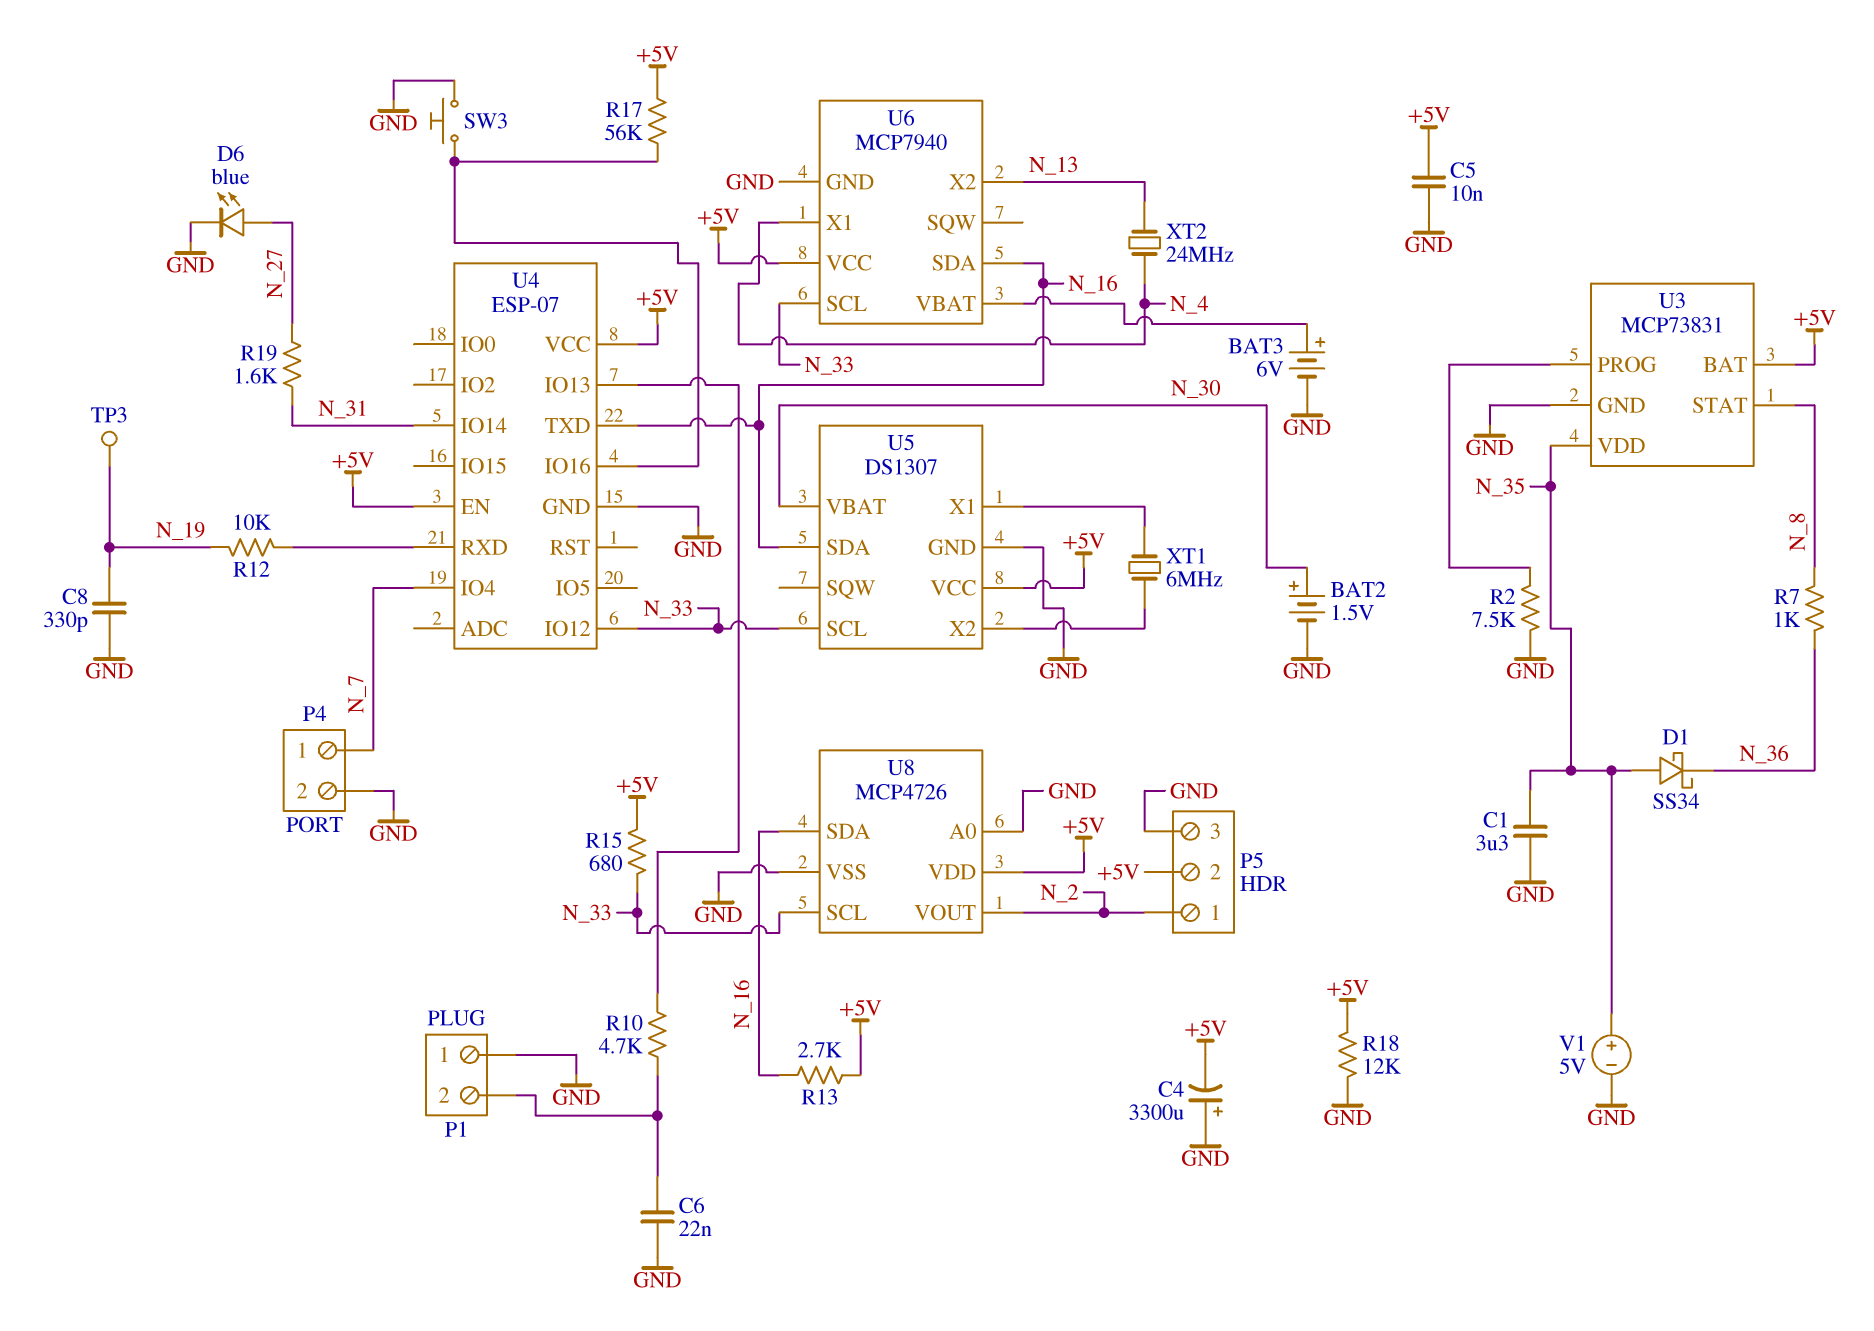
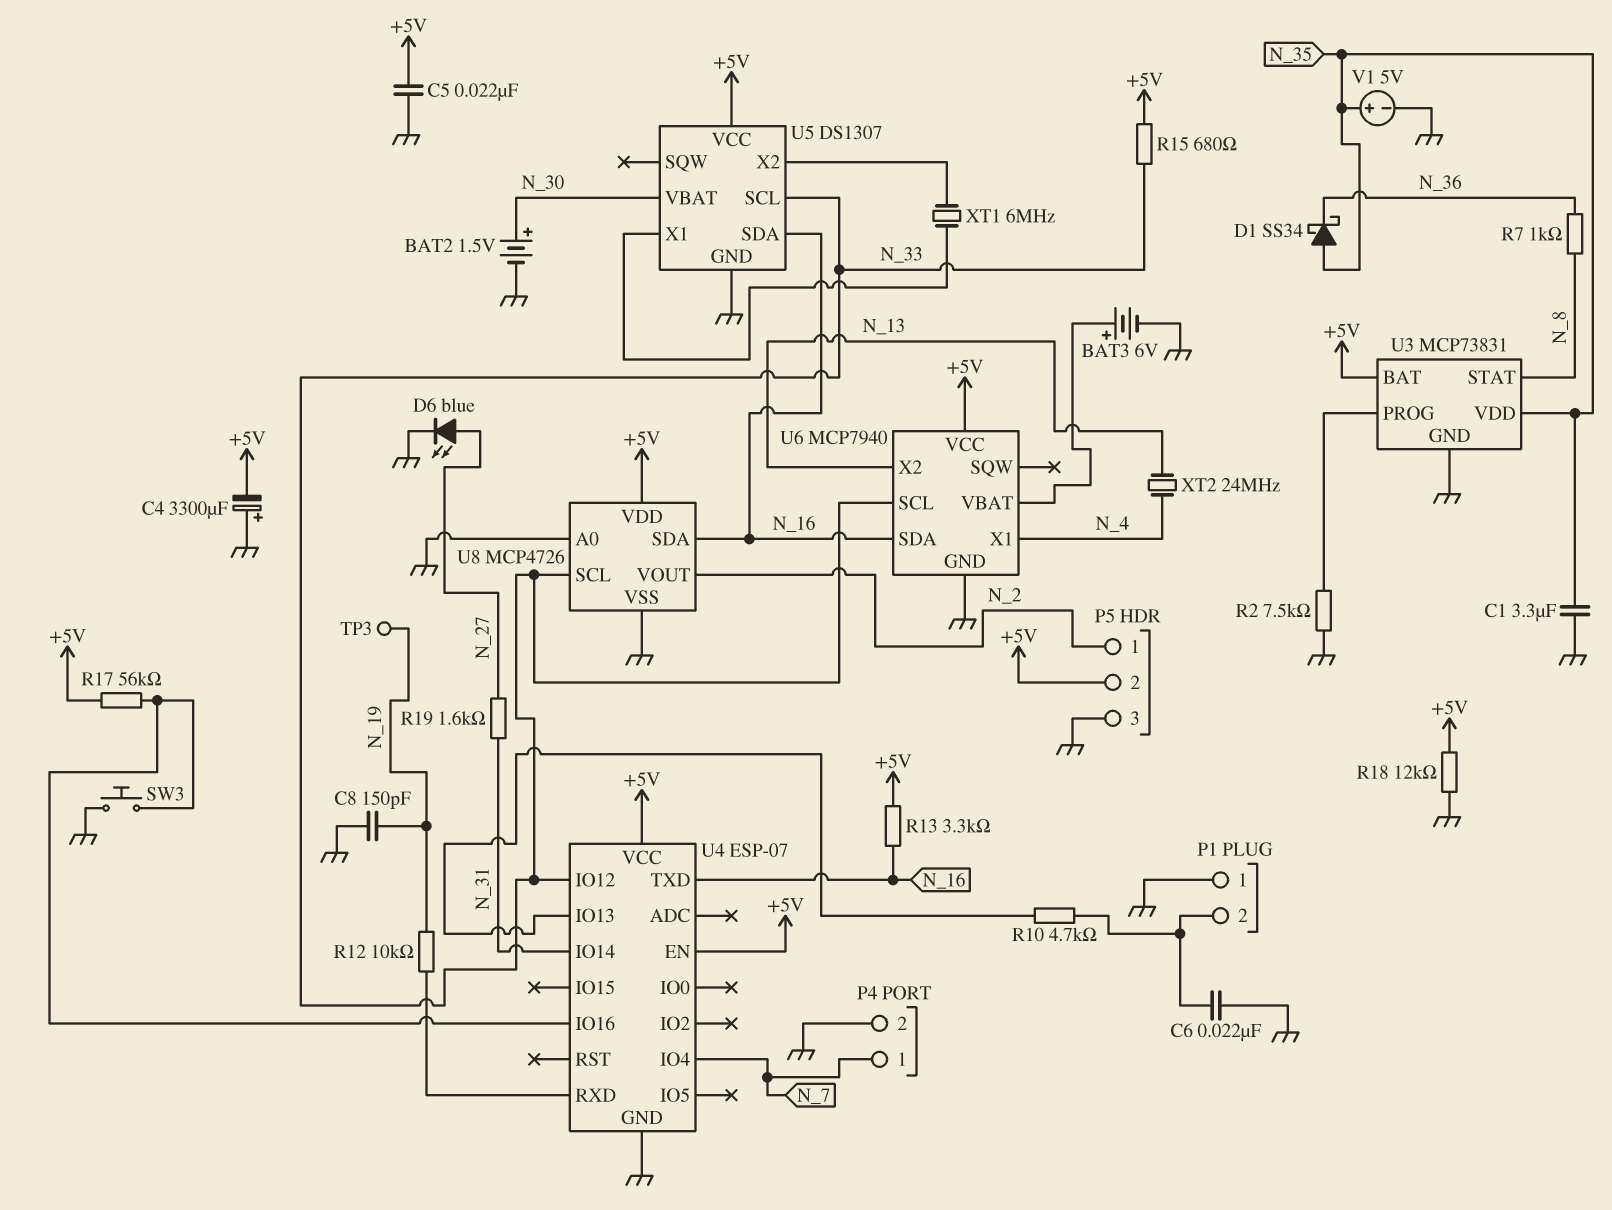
C5: 10nF (+5V, GND) -> 22nF (+5V, GND)
C8: 330pF (GND, N_19) -> 150pF (GND, N_19)
R13: 2.7k (+5V, N_16) -> 3.3k (+5V, N_16)

